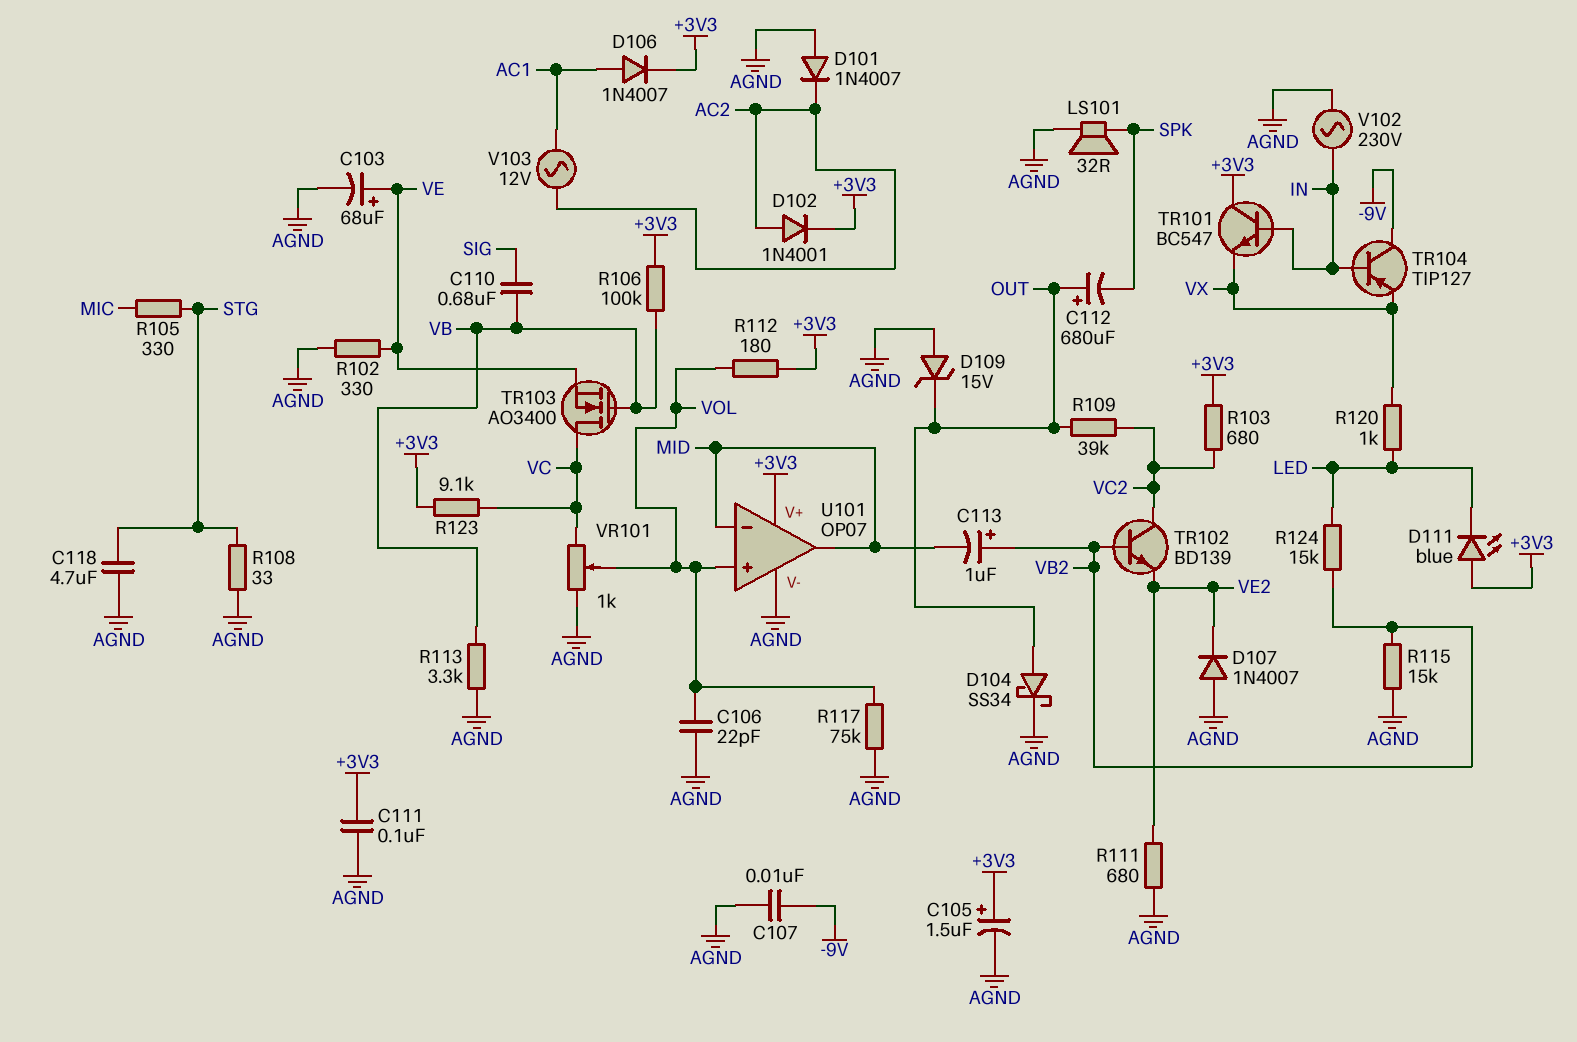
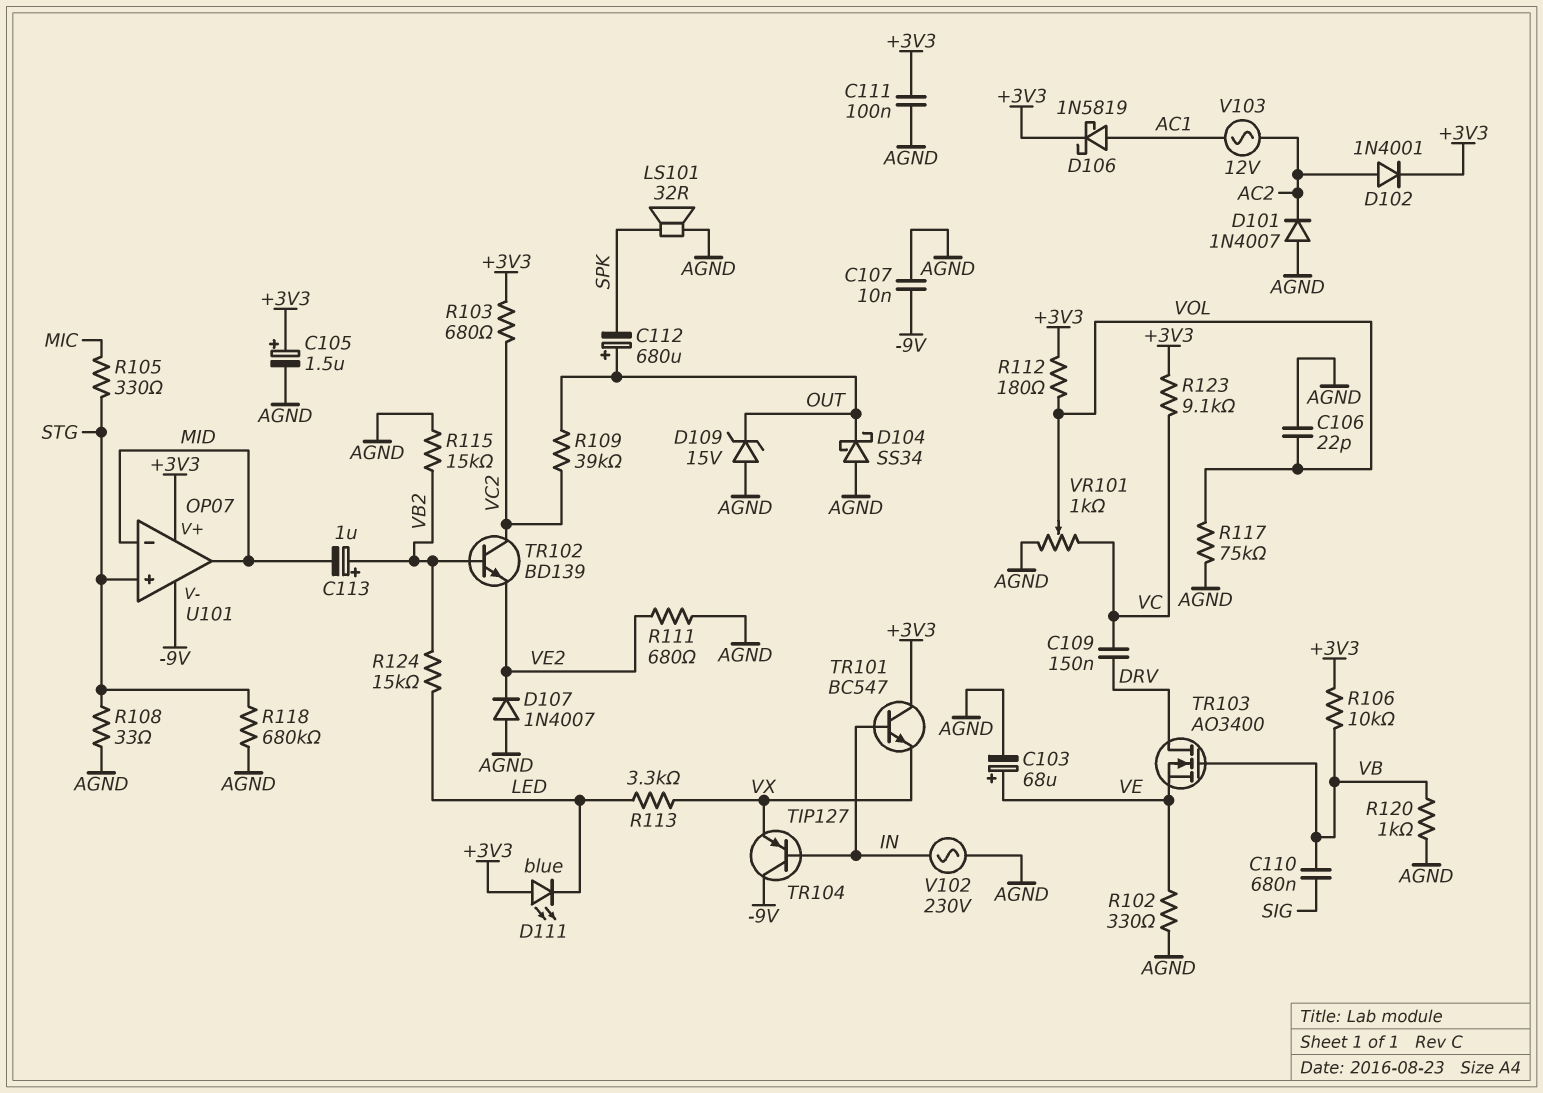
C109: none -> 150nF (DRV, VC)
C118: 4.7uF (AGND, STG) -> none
D104: schottky SS34 (A OUT, K AGND) -> schottky SS34 (A AGND, K OUT)
D106: diode 1N4007 (A AC1, K +3V3) -> schottky 1N5819 (A AC1, K +3V3)
R106: 100k (+3V3, VB) -> 10k (+3V3, VB)
R113: 3.3k (AGND, VB) -> 3.3k (LED, VX)
R118: none -> 680k (AGND, STG)
R120: 1k (LED, VX) -> 1k (AGND, VB)
TR103: NMOS AO3400 (G VB, D VC, S VE) -> NMOS AO3400 (G VB, D DRV, S VE)
U101 pin V-: AGND -> -9V
U101 pin in+: VOL -> STG

